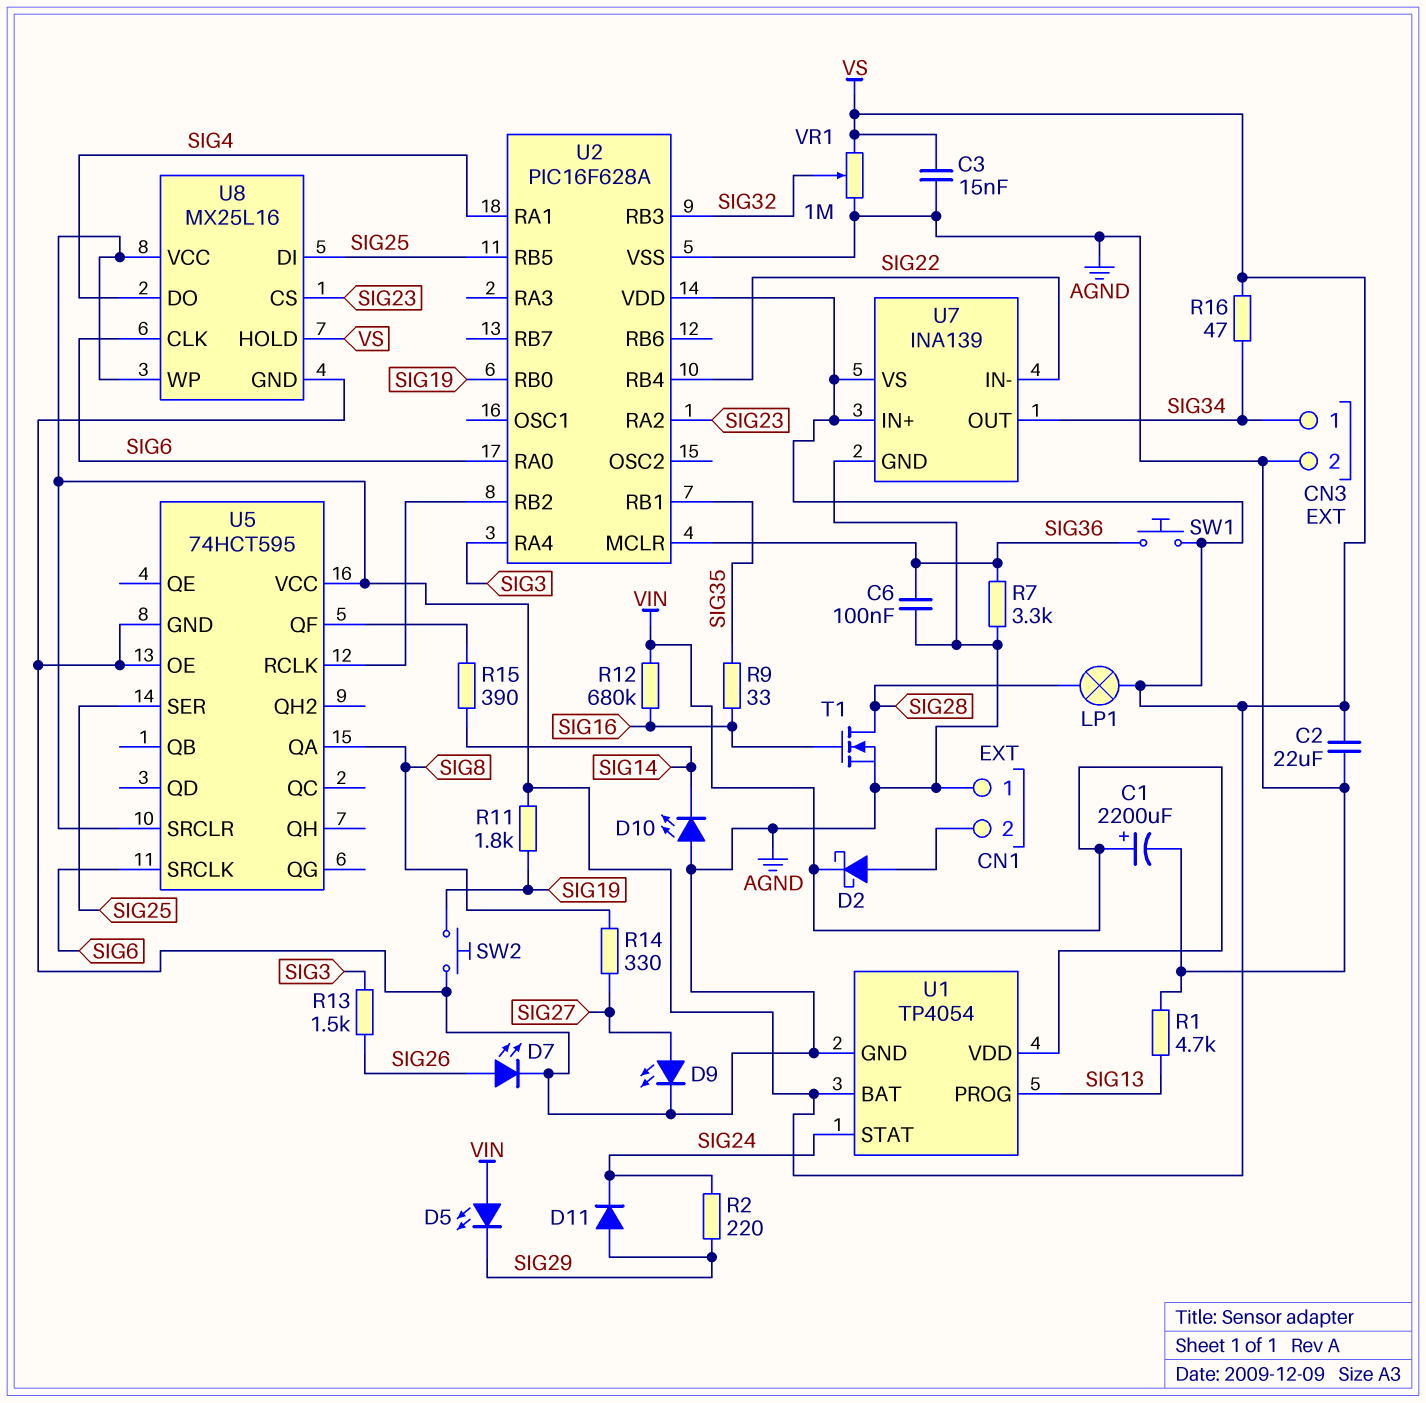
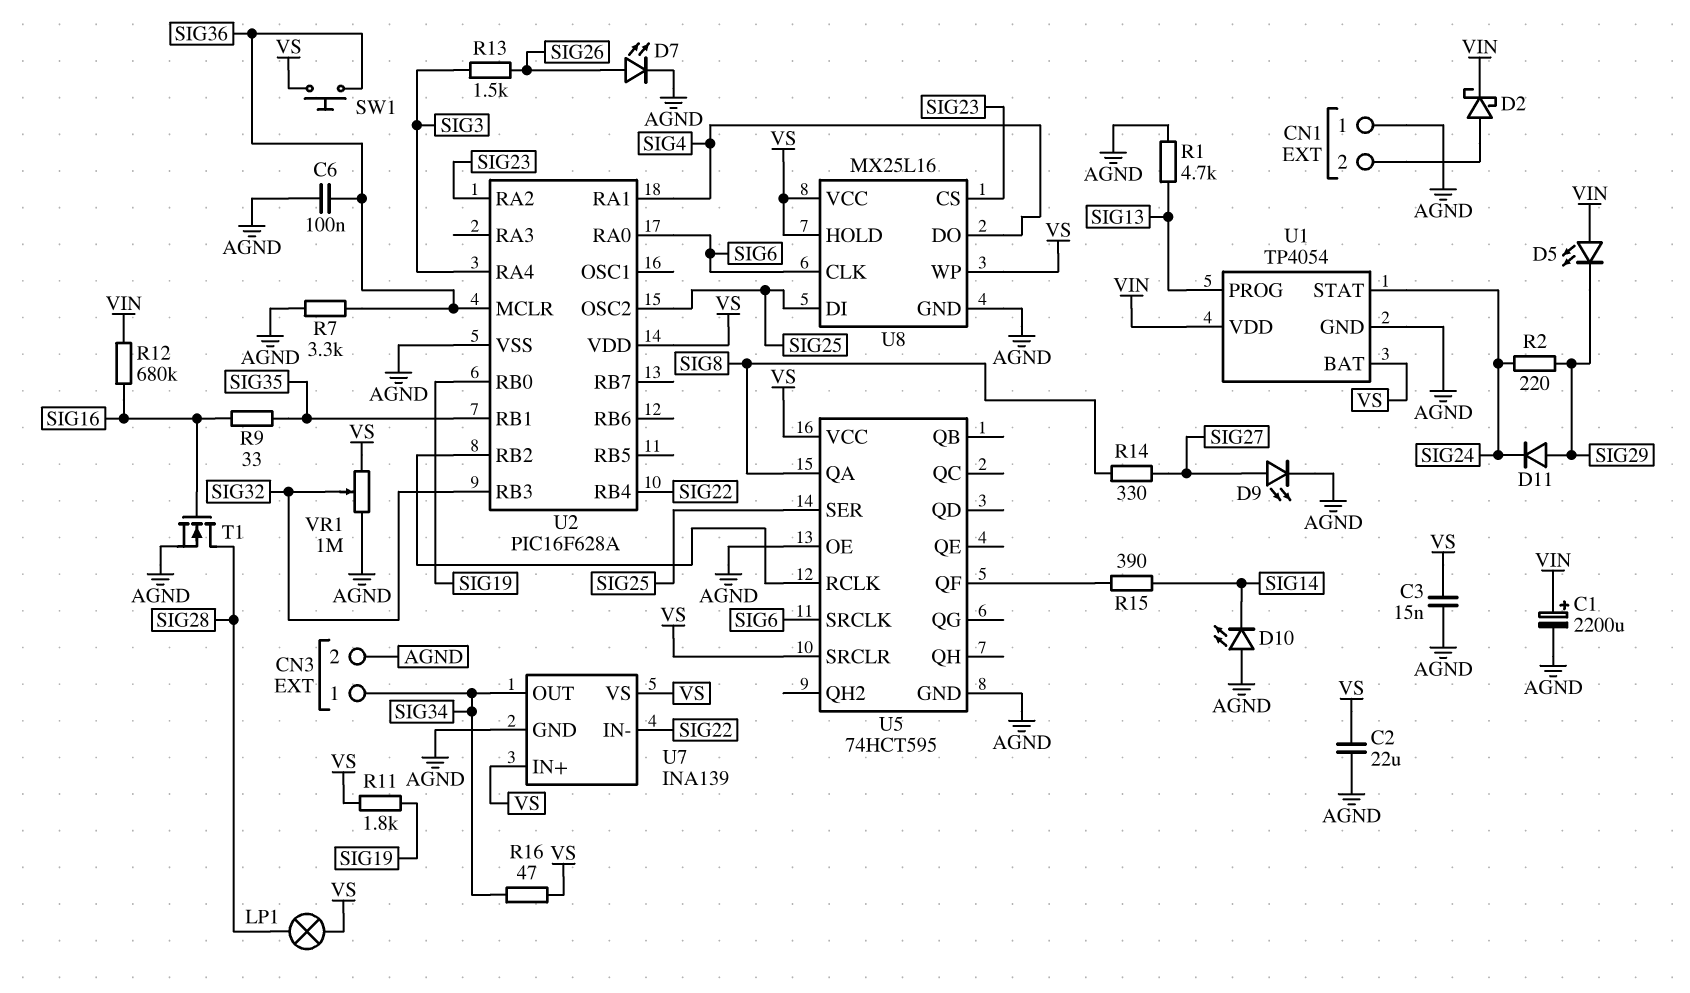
SW2: button (AGND, SIG19) -> none
U2 pin OSC2: none -> SIG25
U2 pin RB5: SIG25 -> none

